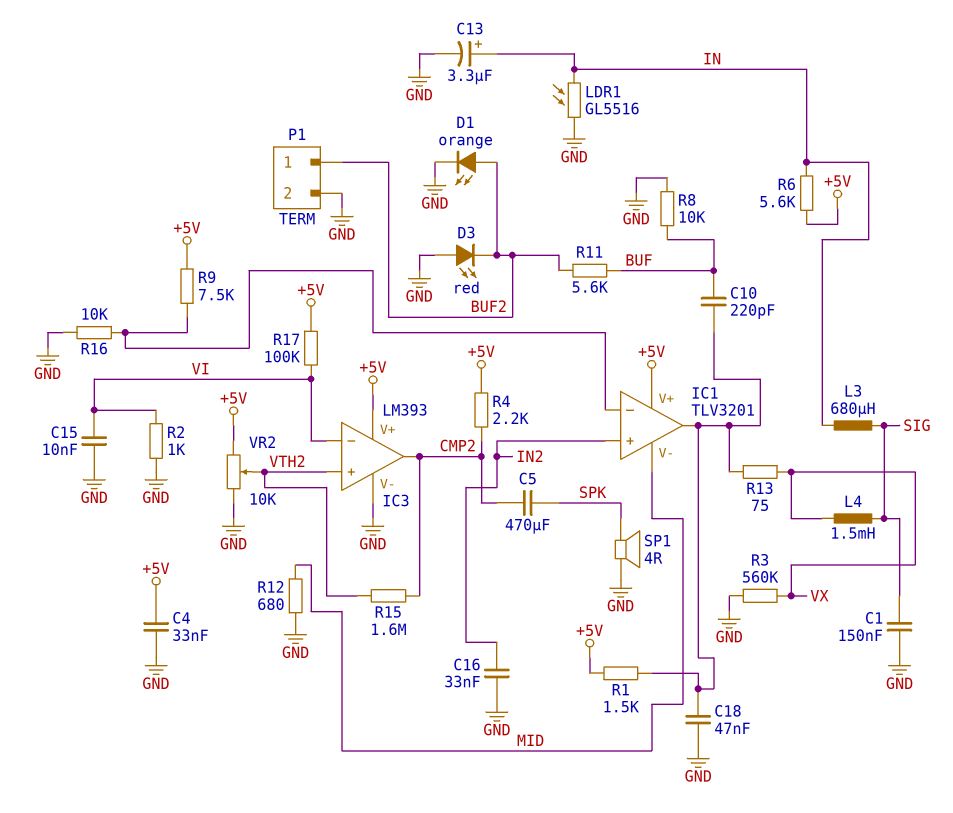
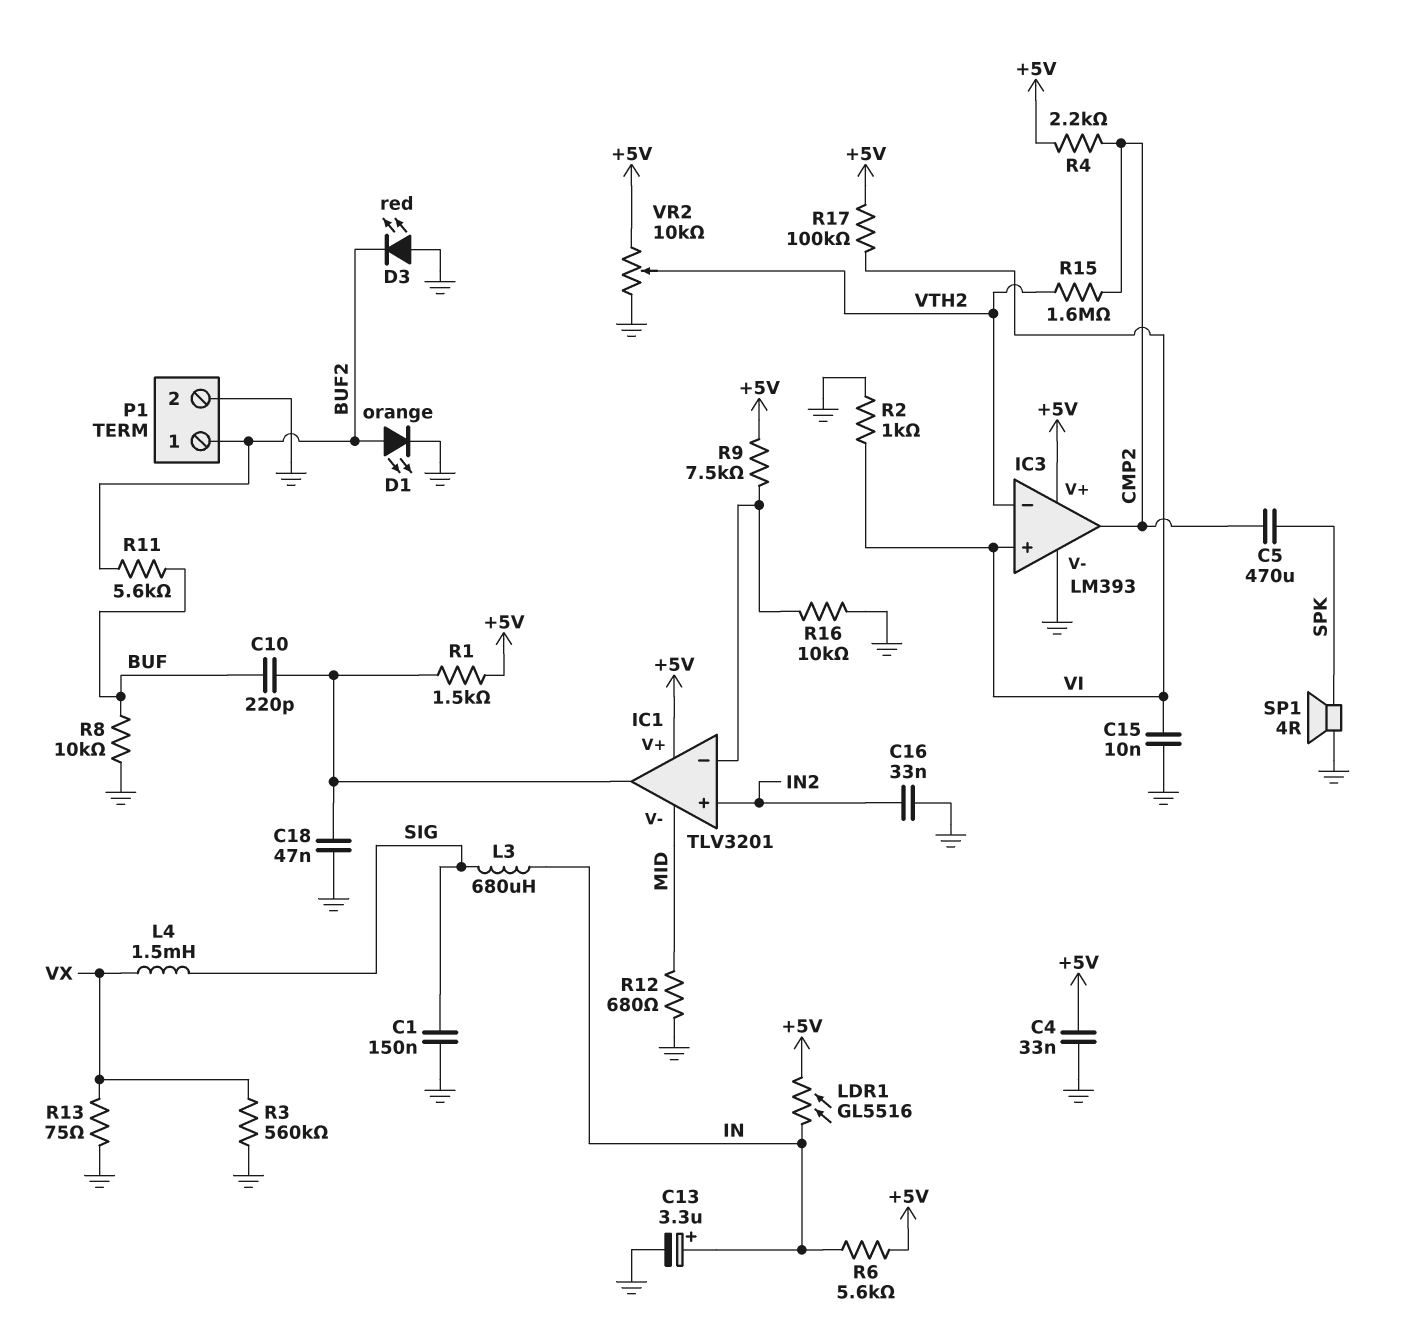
IC3 pin in+: VTH2 -> VI
IC3 pin in-: VI -> VTH2
LDR1: GL5516 (GND, IN) -> GL5516 (+5V, IN)
R13: 75 (IC1/out, VX) -> 75 (GND, VX)

